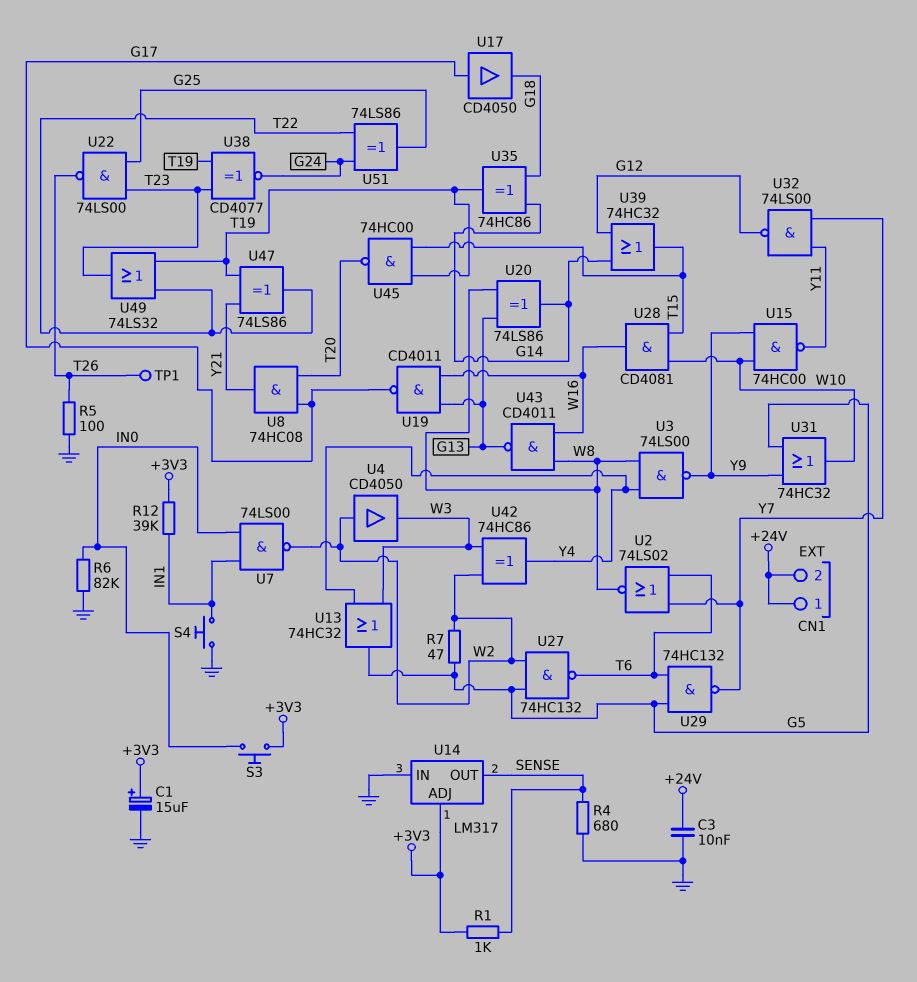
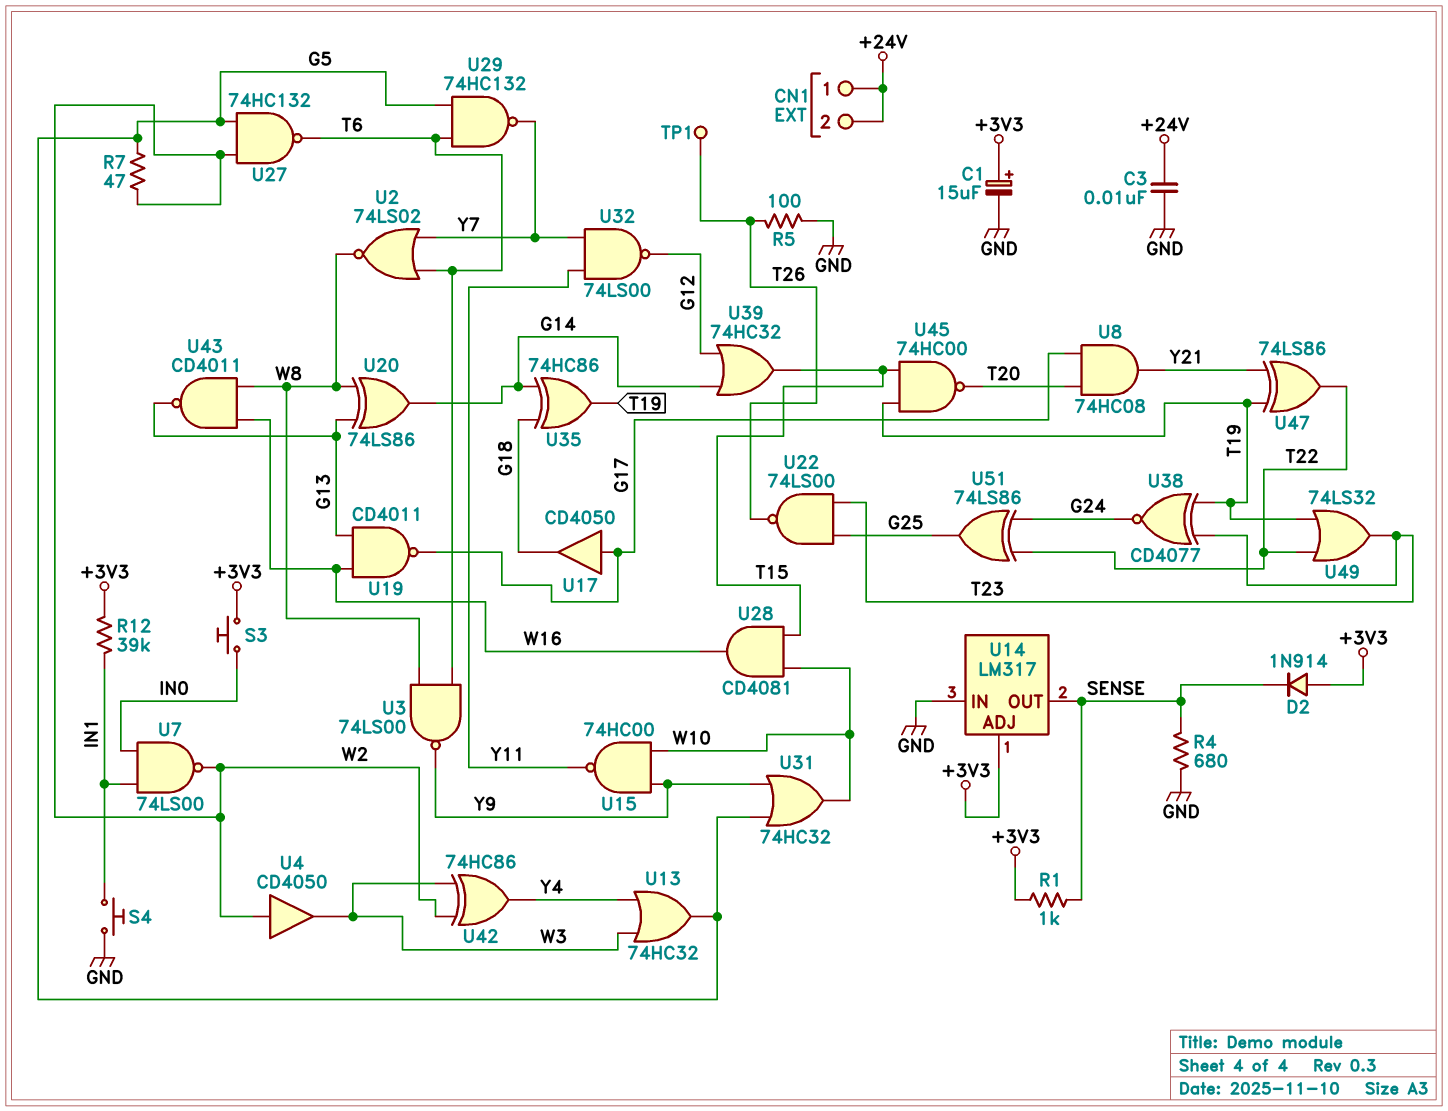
D2: none -> diode 1N914 (A +3V3, K SENSE)
R6: 82k (GND, IN0) -> none
U3: NAND 74LS00 (in W8, in Y4, out Y9) -> NAND 74LS00 (in T6, in W8, out Y9)

